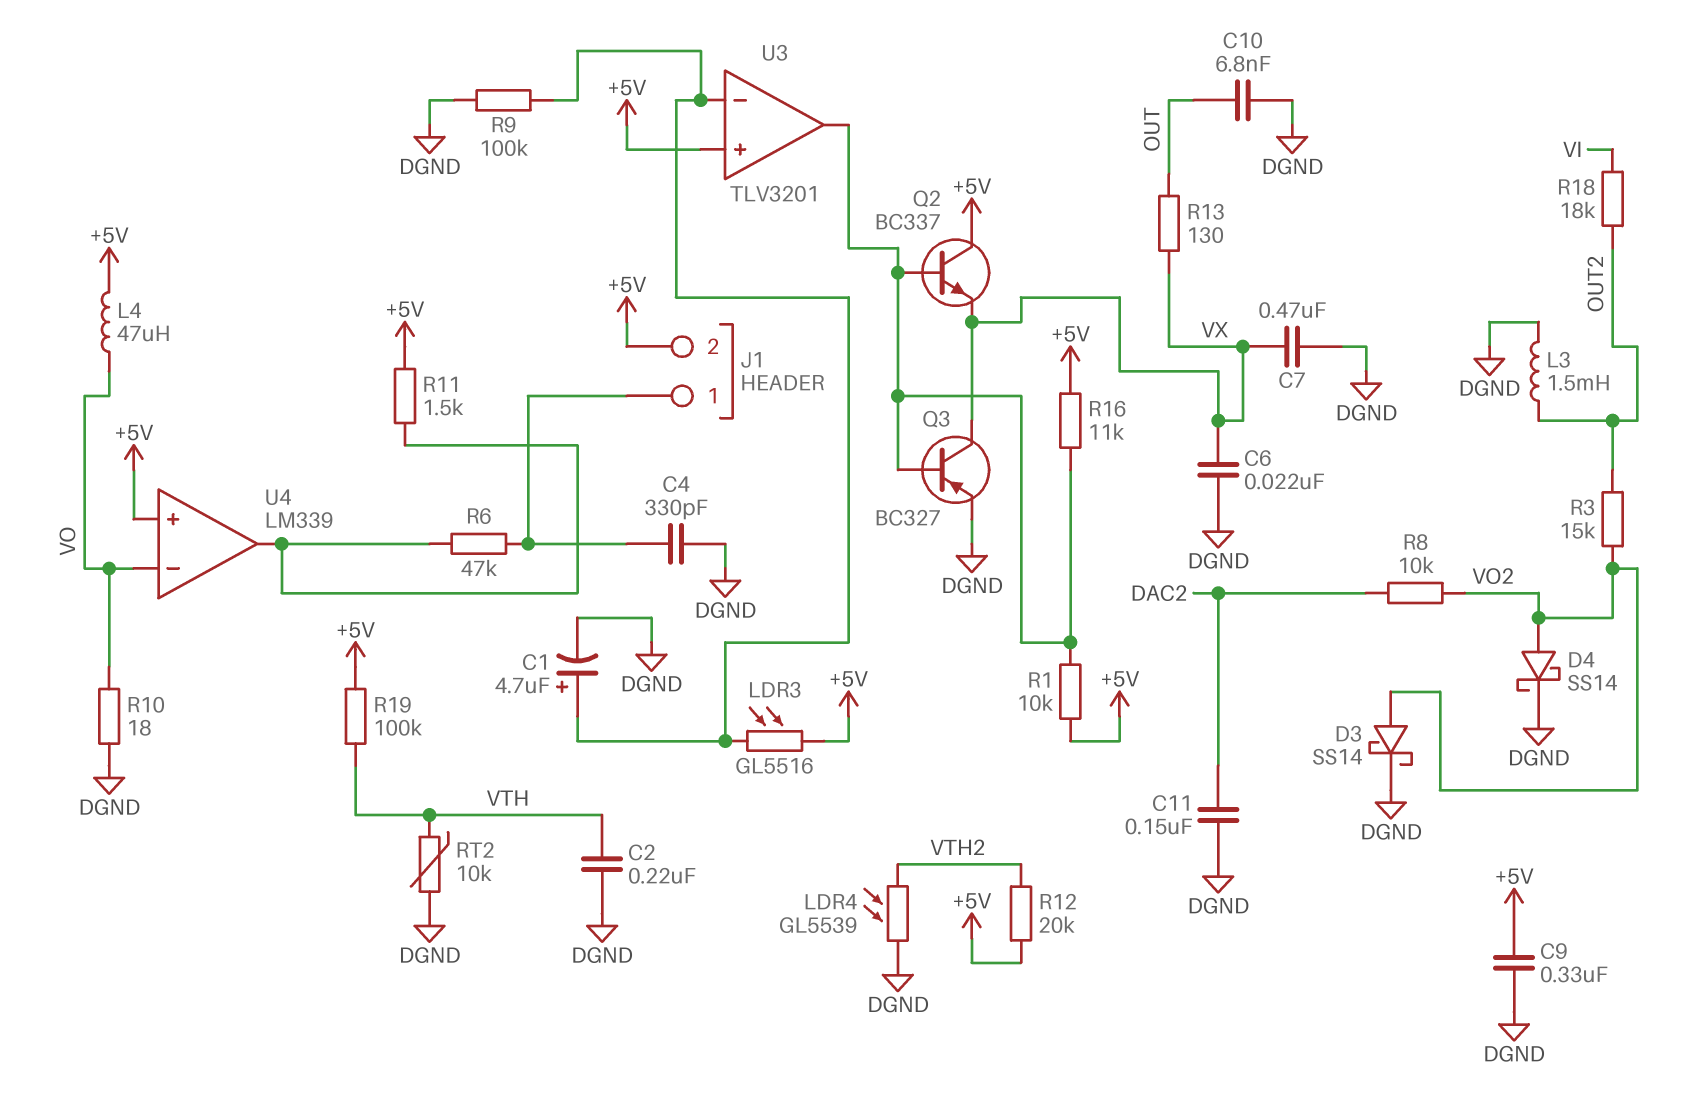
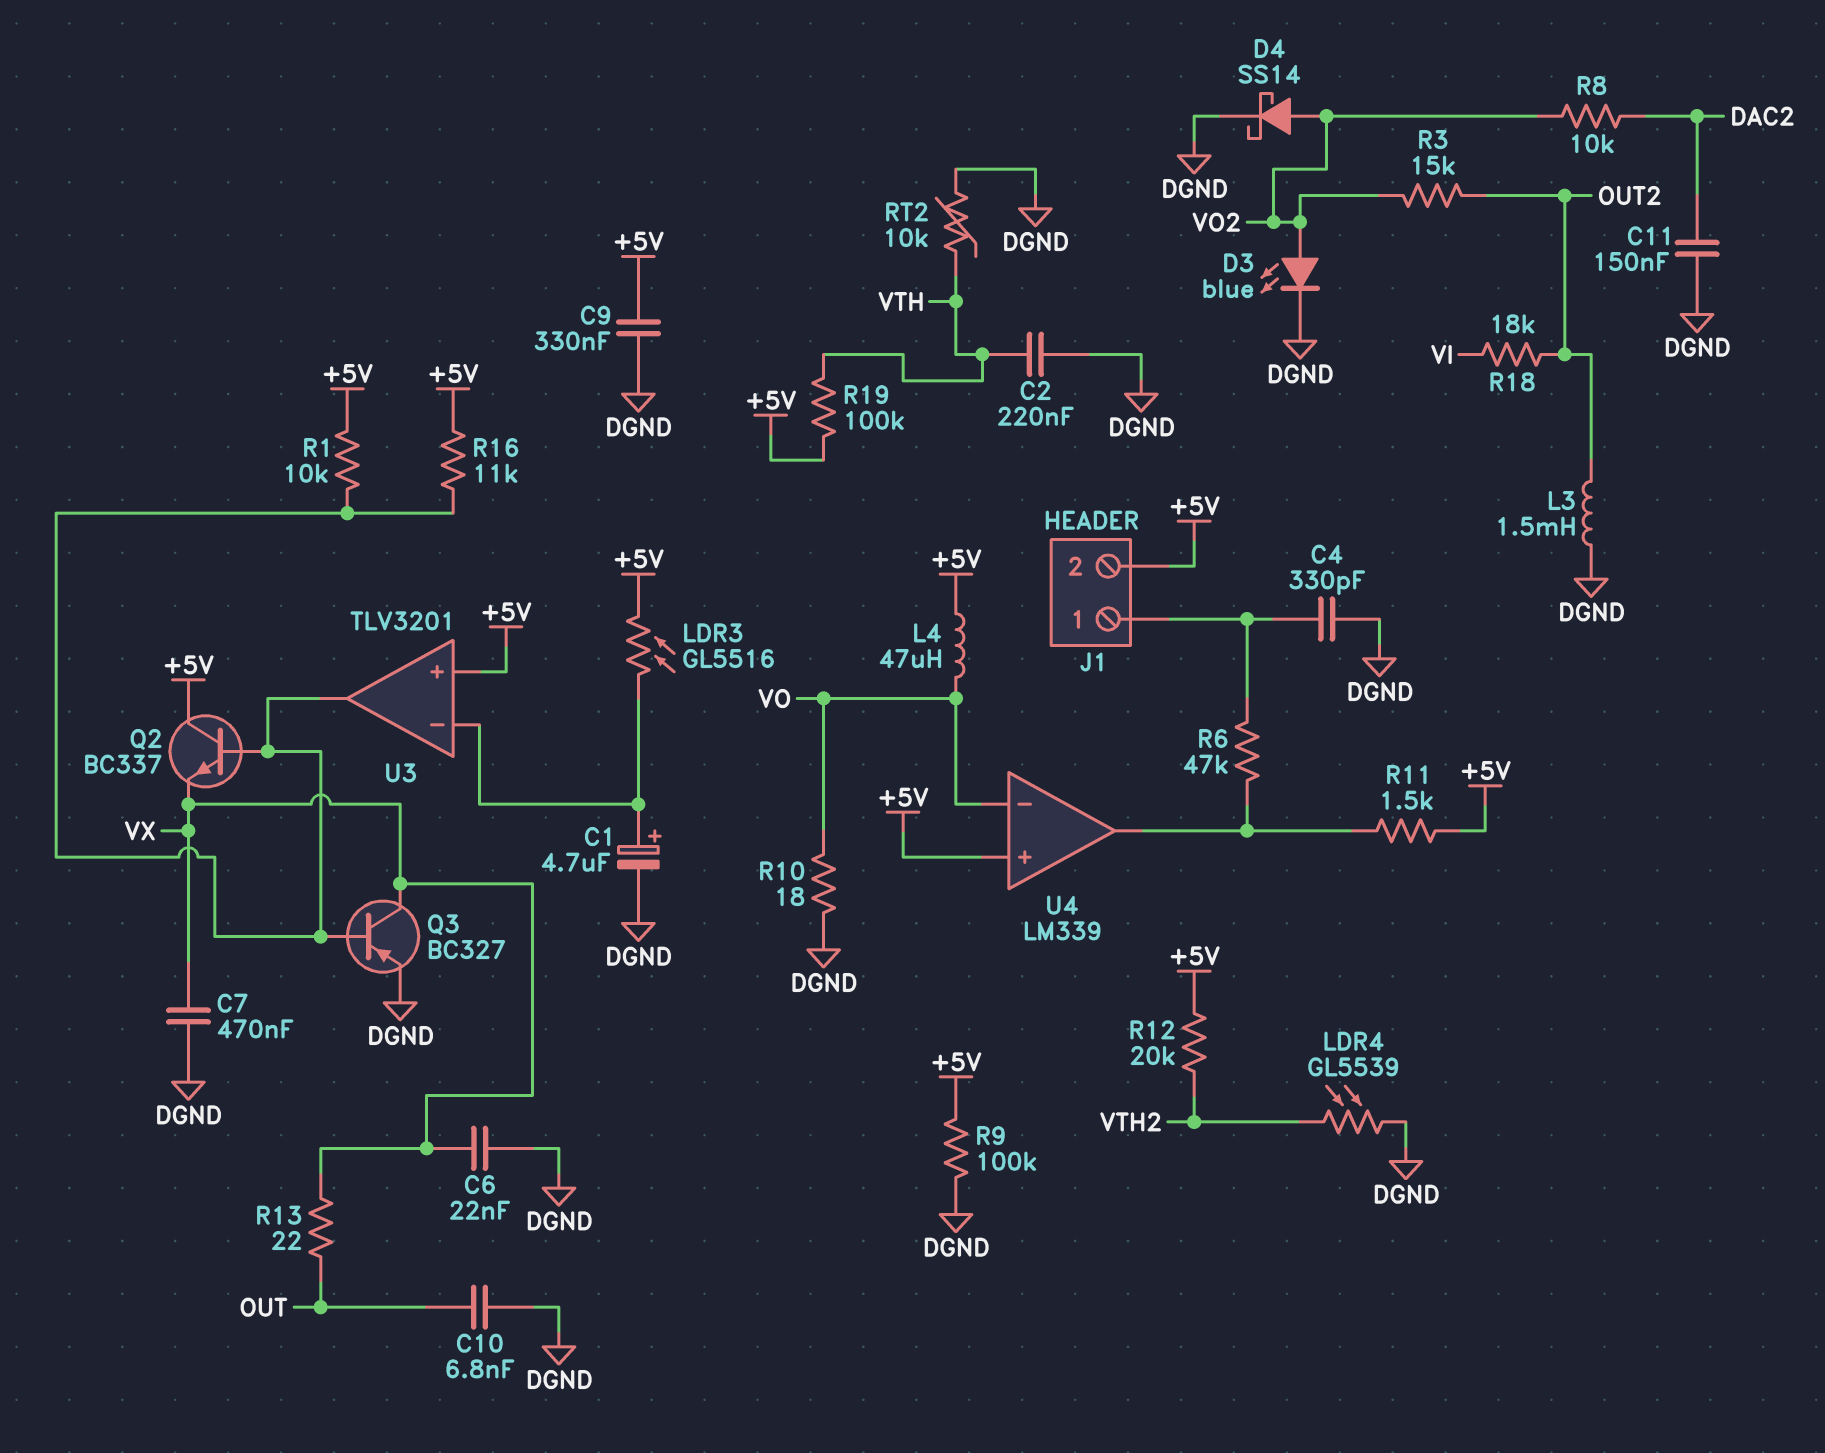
D3: schottky SS14 (A VO2, K DGND) -> LED blue (A VO2, K DGND)
R9: 100k (DGND, U3/in-) -> 100k (+5V, DGND)
R13: 130 (OUT, VX) -> 22 (OUT, VX)

